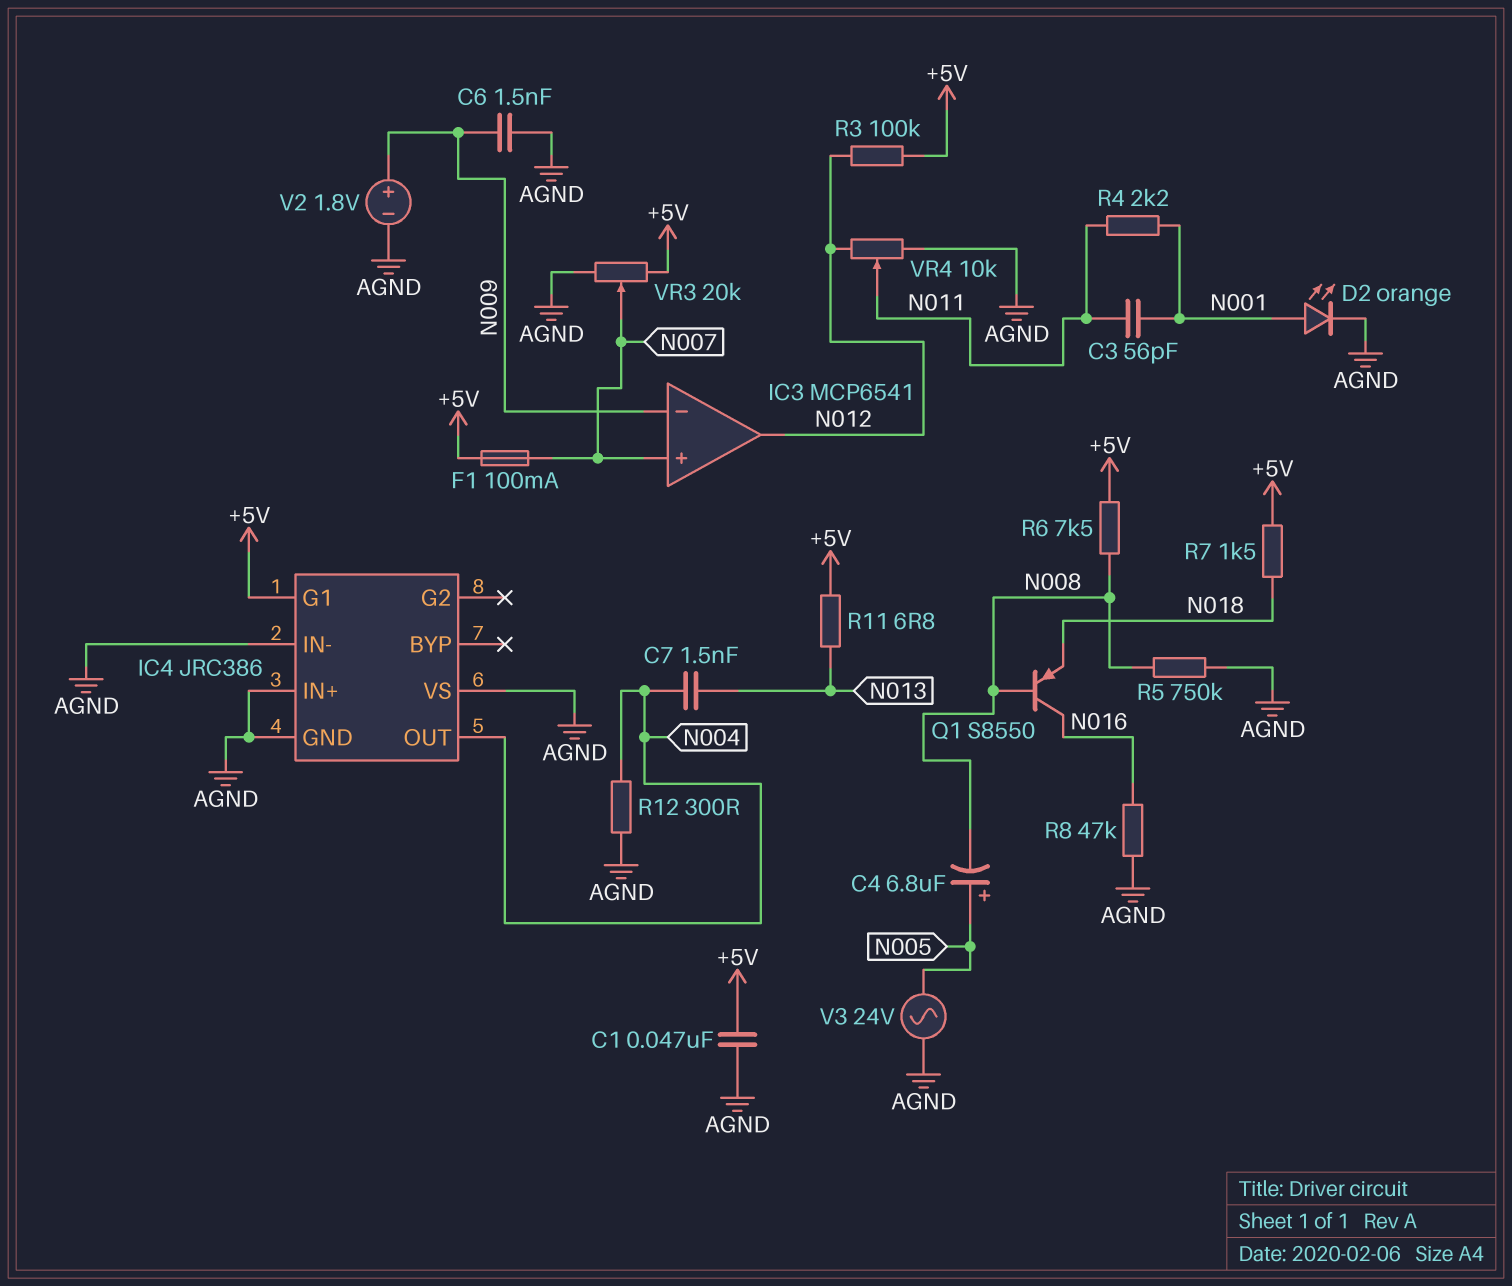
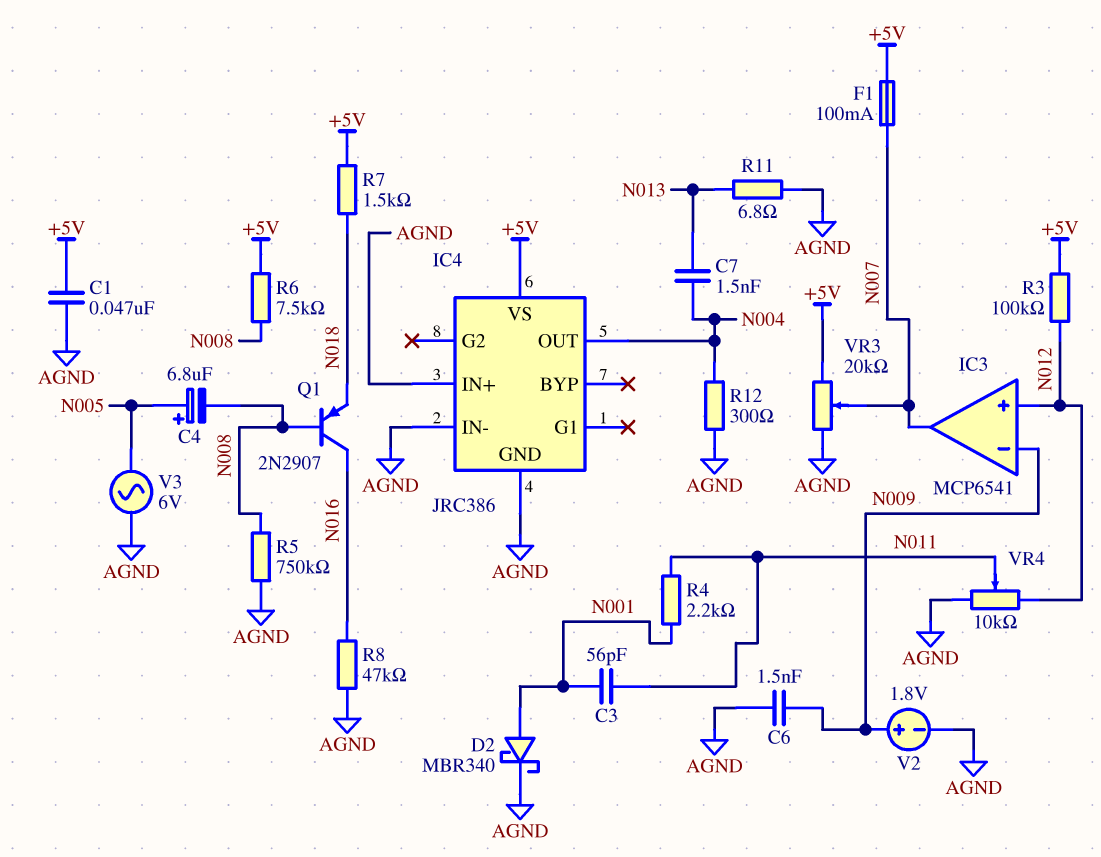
D2: LED orange (A N001, K AGND) -> schottky MBR340 (A N001, K AGND)
IC3 pin in+: N007 -> N012
IC3 pin out: N012 -> N007
IC4 pin G1: +5V -> none
IC4 pin VS: AGND -> +5V
Q1: PNP S8550 (B N008, C N016, E N018) -> PNP 2N2907 (B N008, C N016, E N018)
R11: 6.8 (+5V, N013) -> 6.8 (AGND, N013)
V3: AC 24V (AGND, N005) -> AC 6V (AGND, N005)

